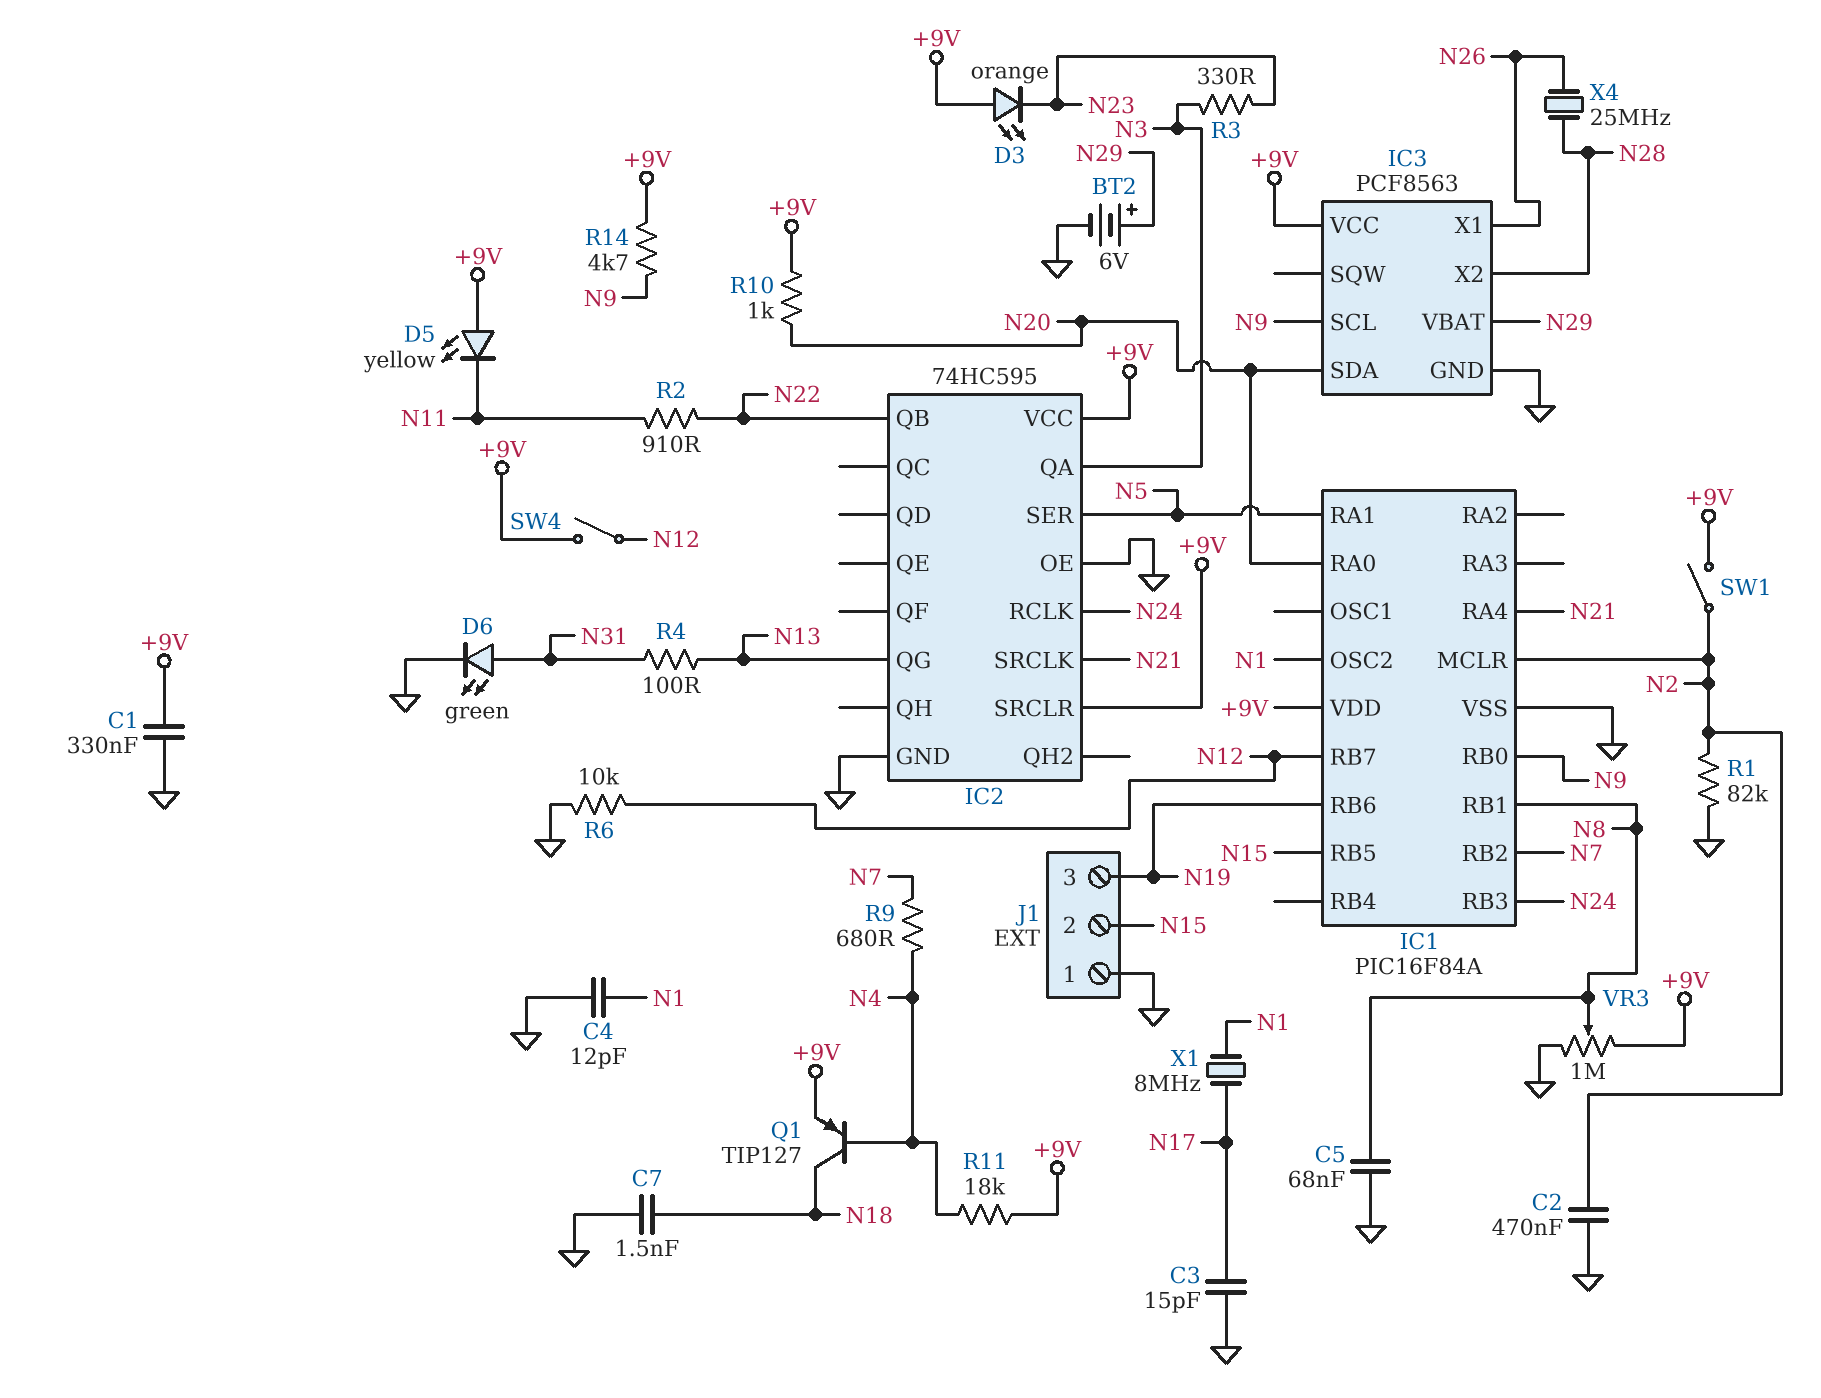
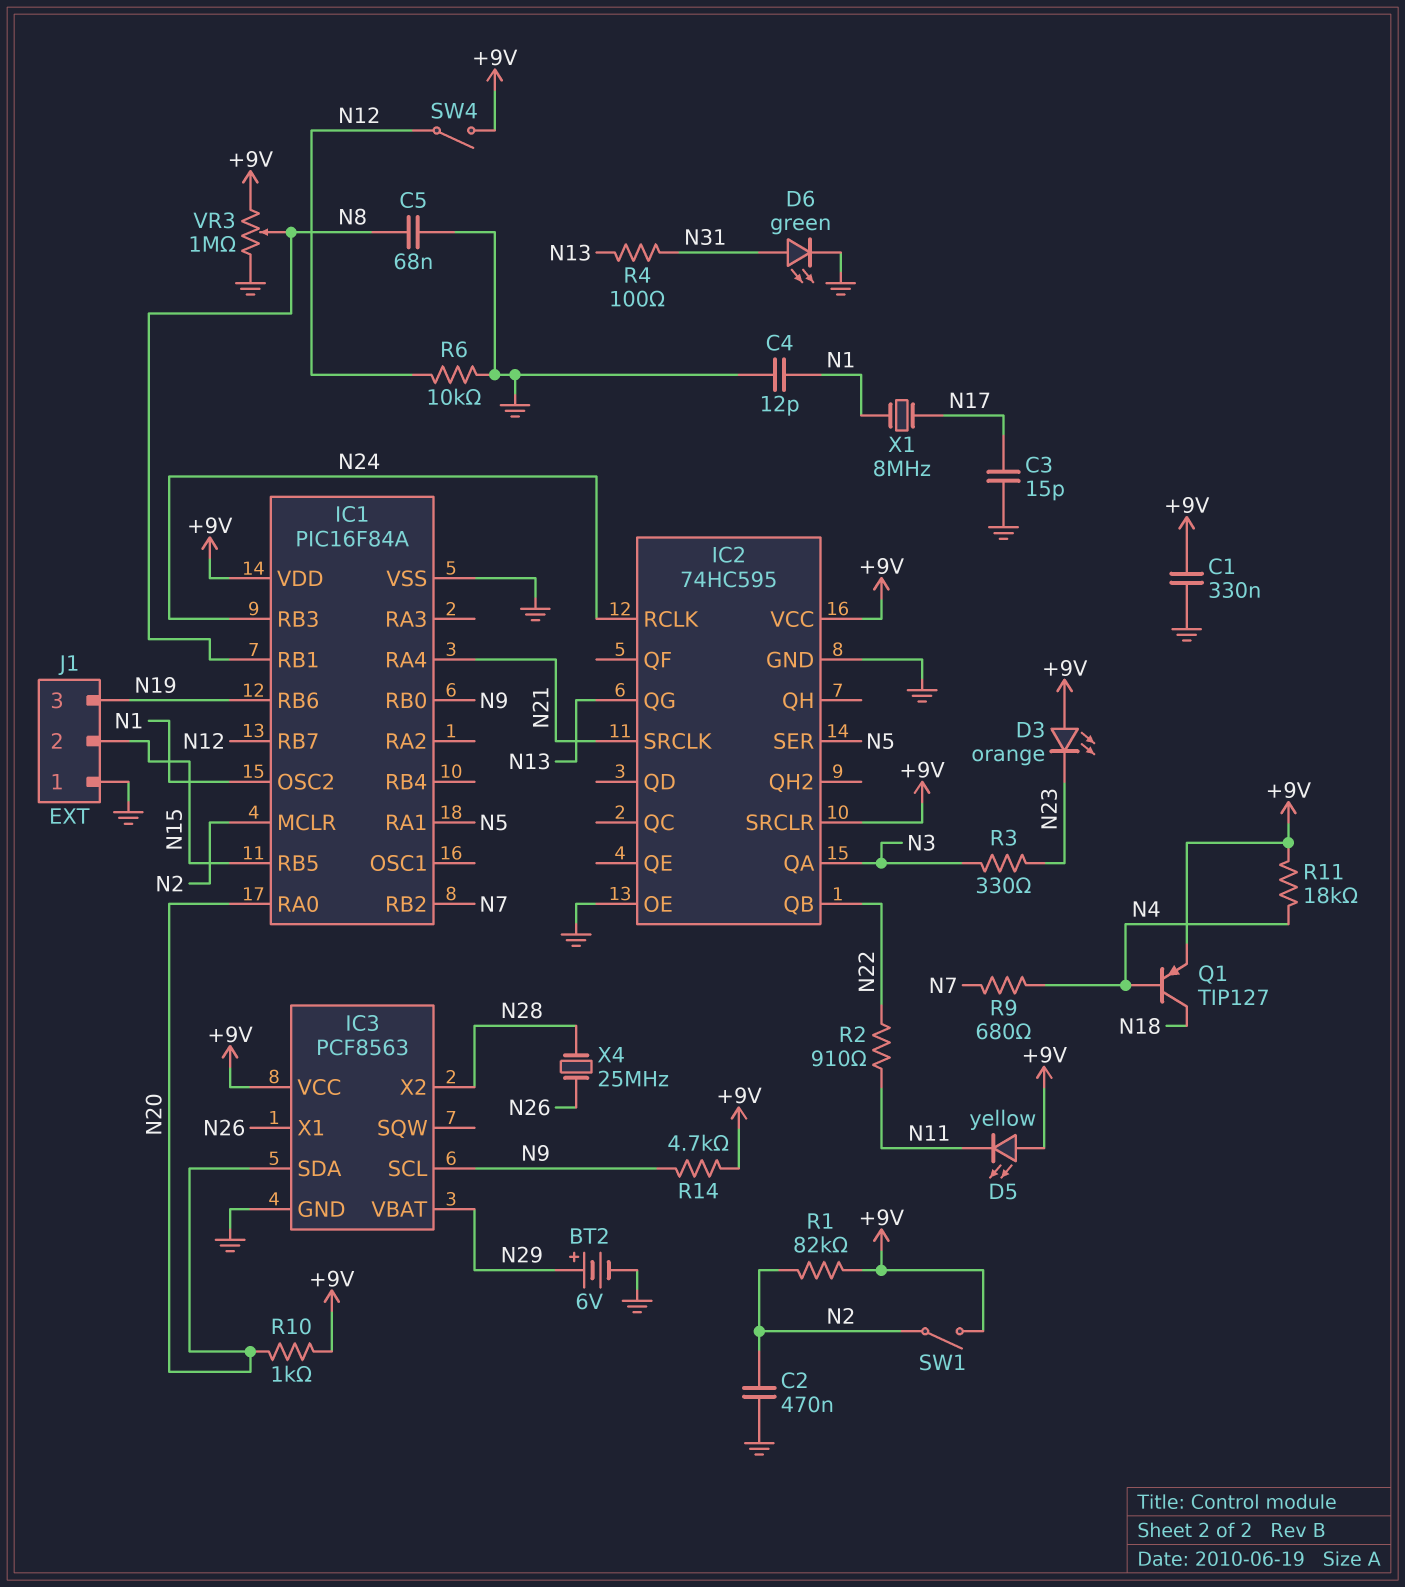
C7: 1.5nF (GND, N18) -> none
R1: 82k (GND, N2) -> 82k (+9V, N2)

